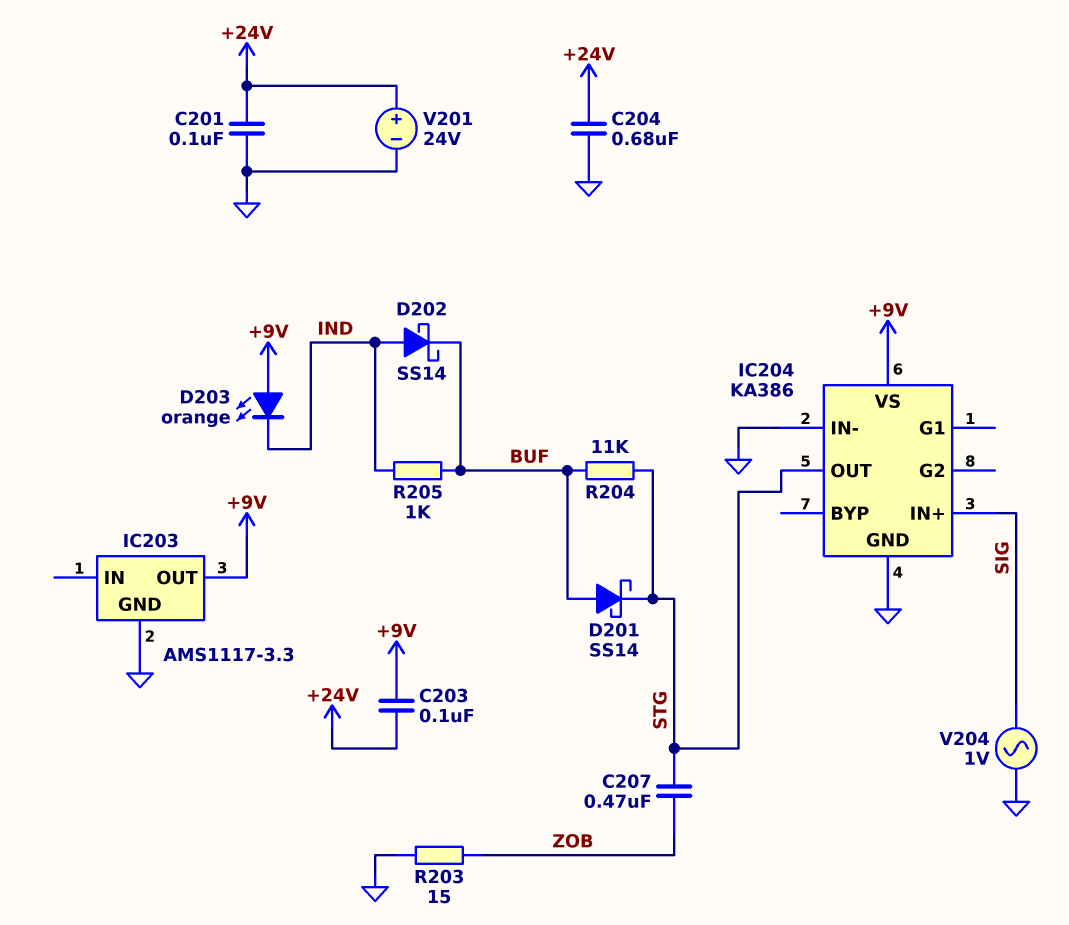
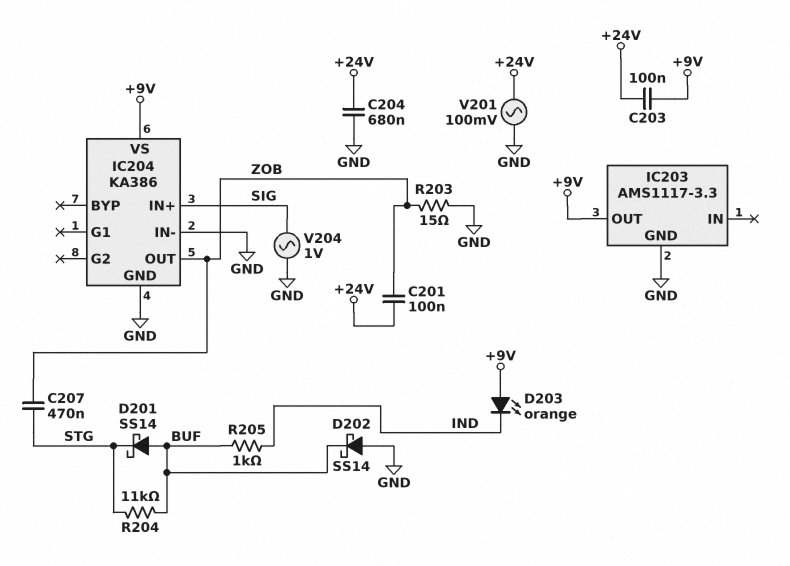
C201: 100nF (+24V, GND) -> 100nF (+24V, ZOB)
D202: schottky SS14 (A IND, K BUF) -> schottky SS14 (A GND, K BUF)
IC204 pin OUT: STG -> ZOB
V201: 24V (plus +24V, minus GND) -> AC 100mV (+24V, GND)

